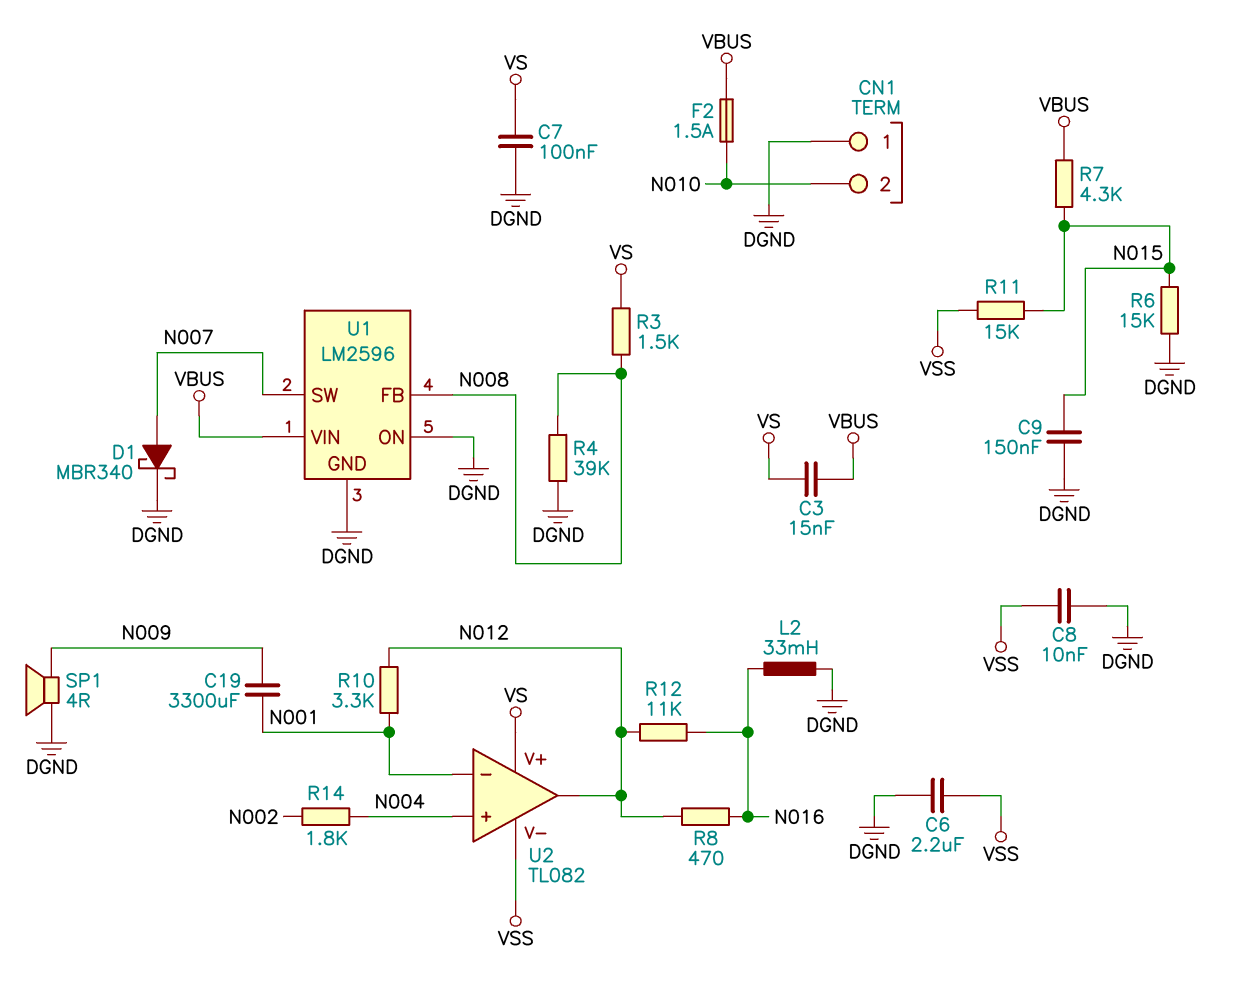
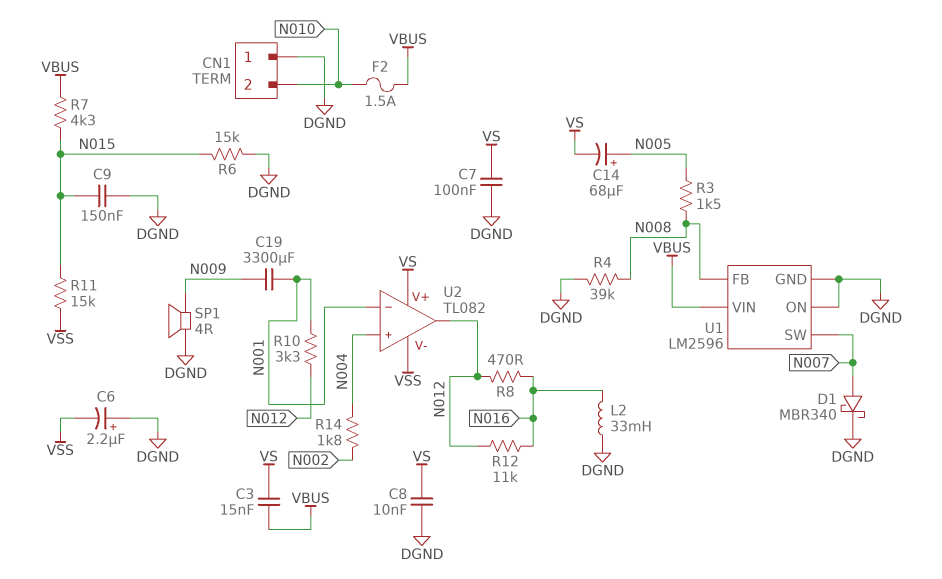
C6: 2.2uF (DGND, VSS) -> 2.2uF (plus DGND, minus VSS)
C8: 10nF (DGND, VSS) -> 10nF (DGND, VS)
C14: none -> 68uF (plus N005, minus VS)
R3: 1.5k (N008, VS) -> 1.5k (N005, N008)

